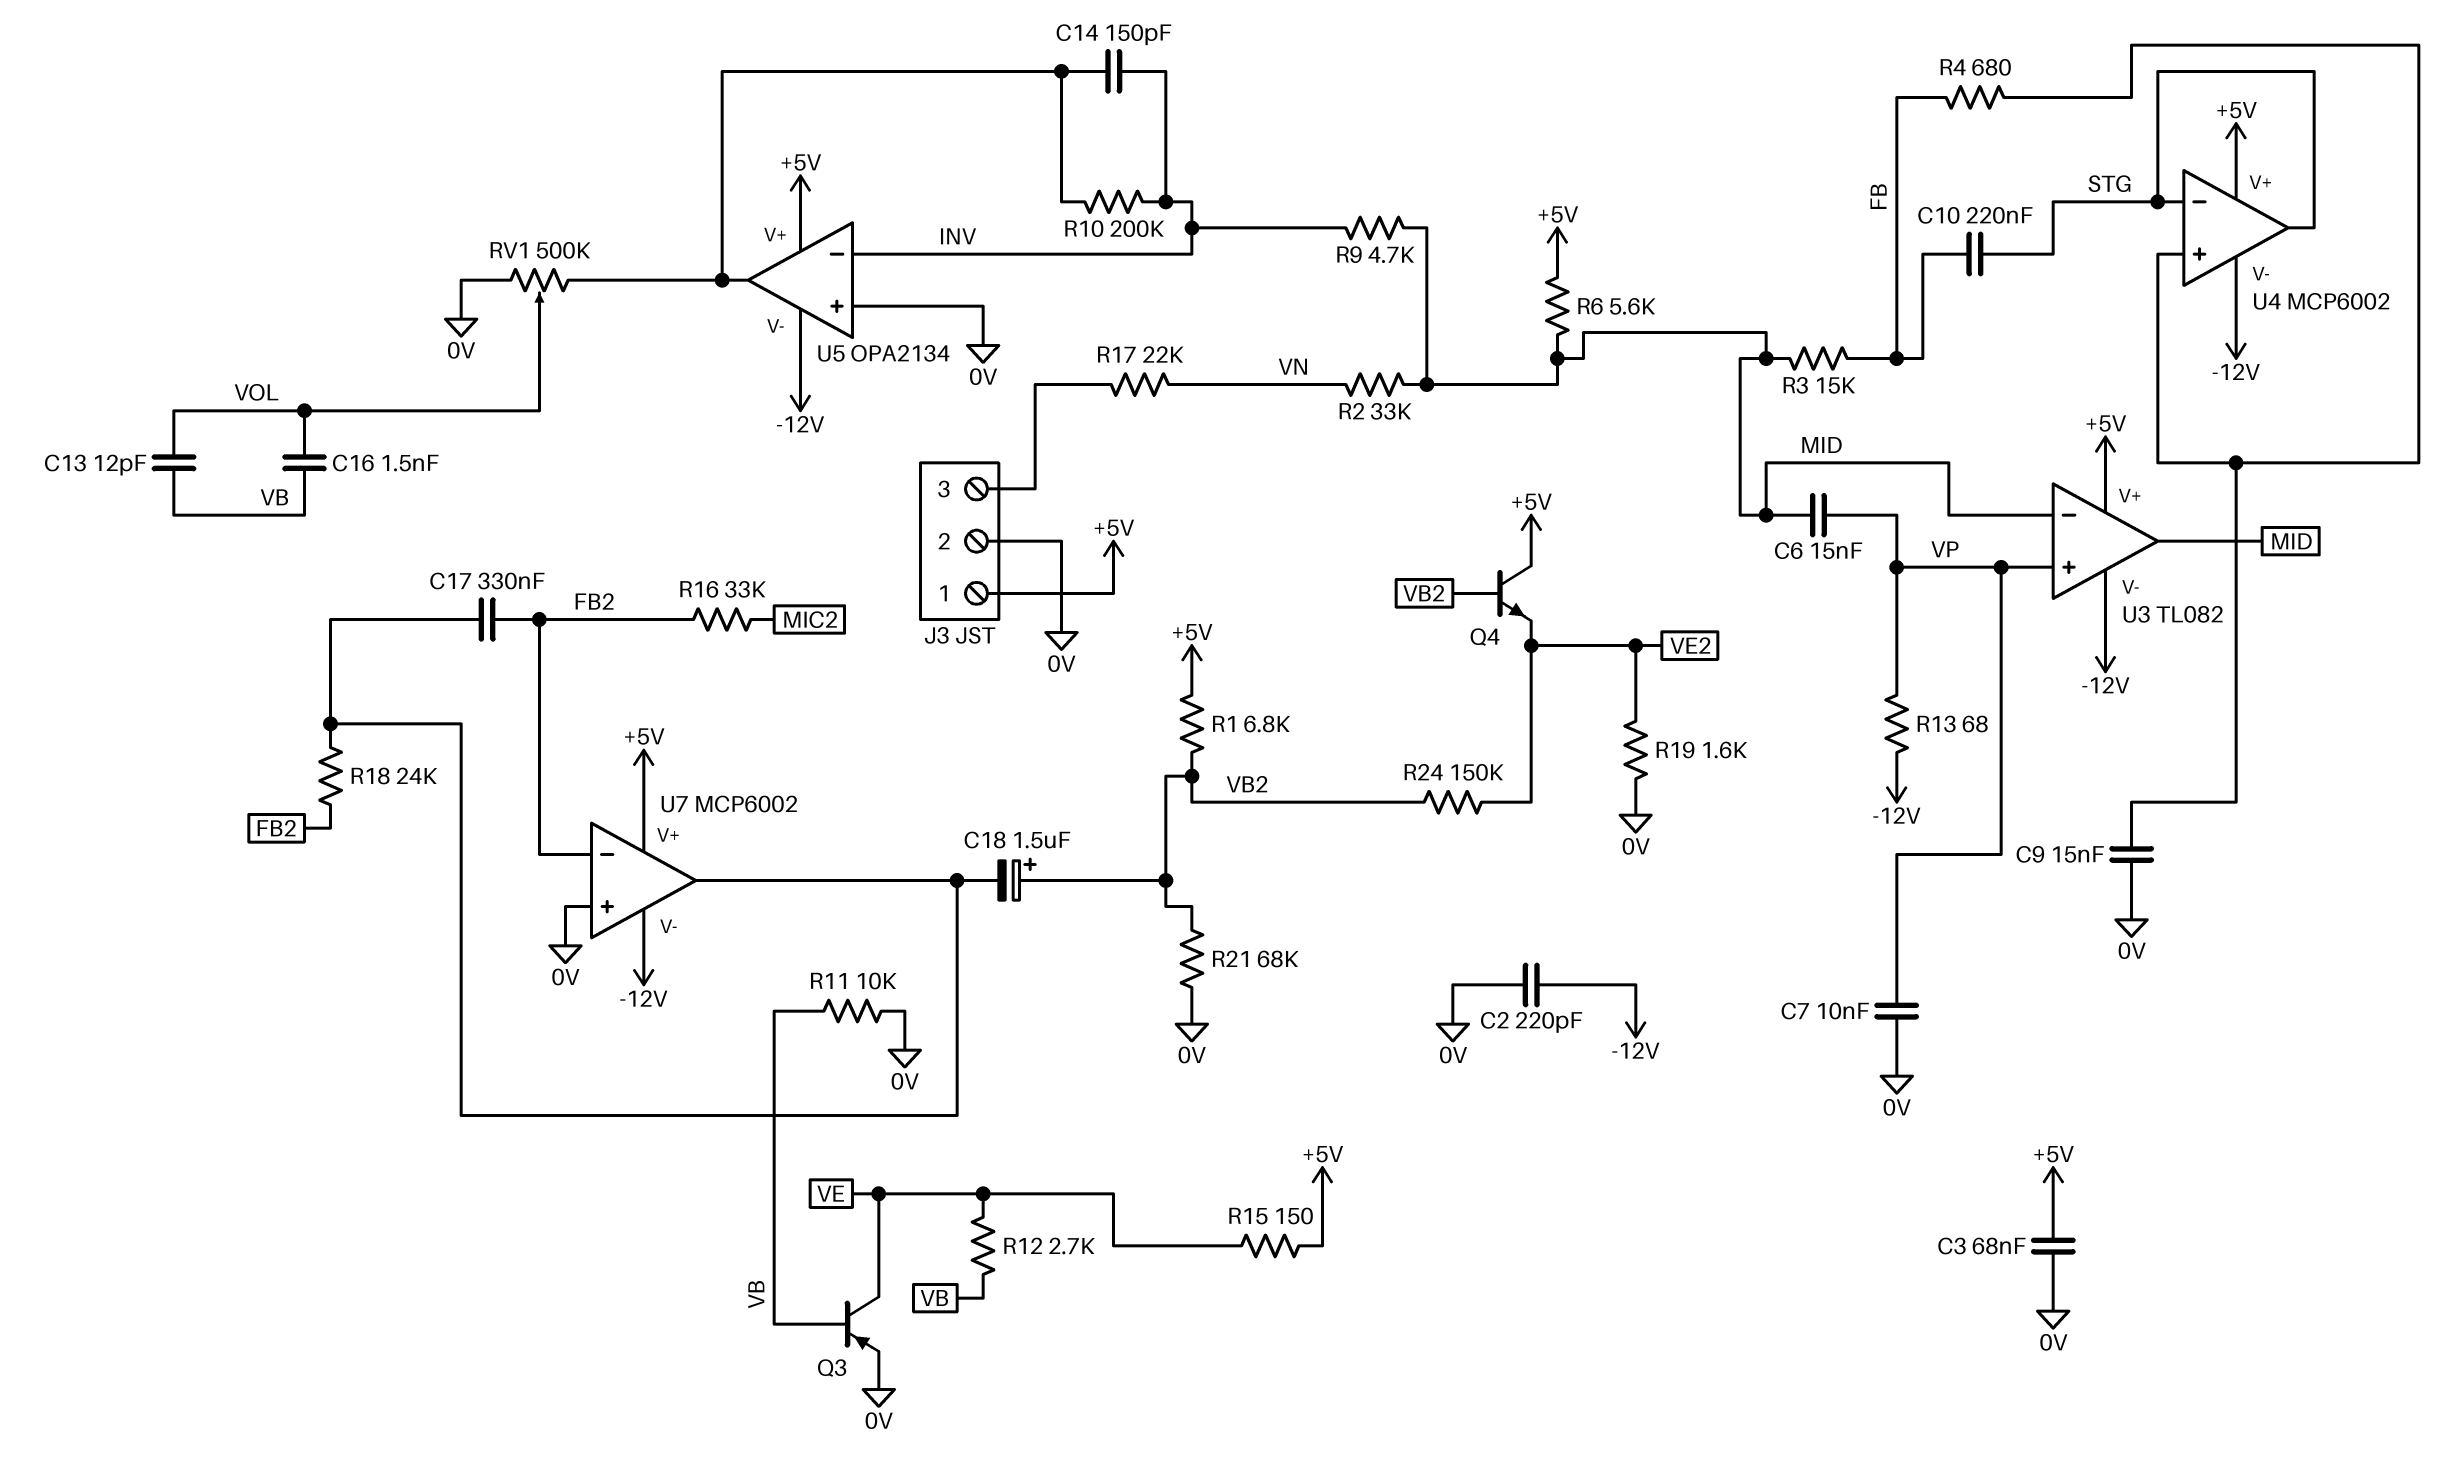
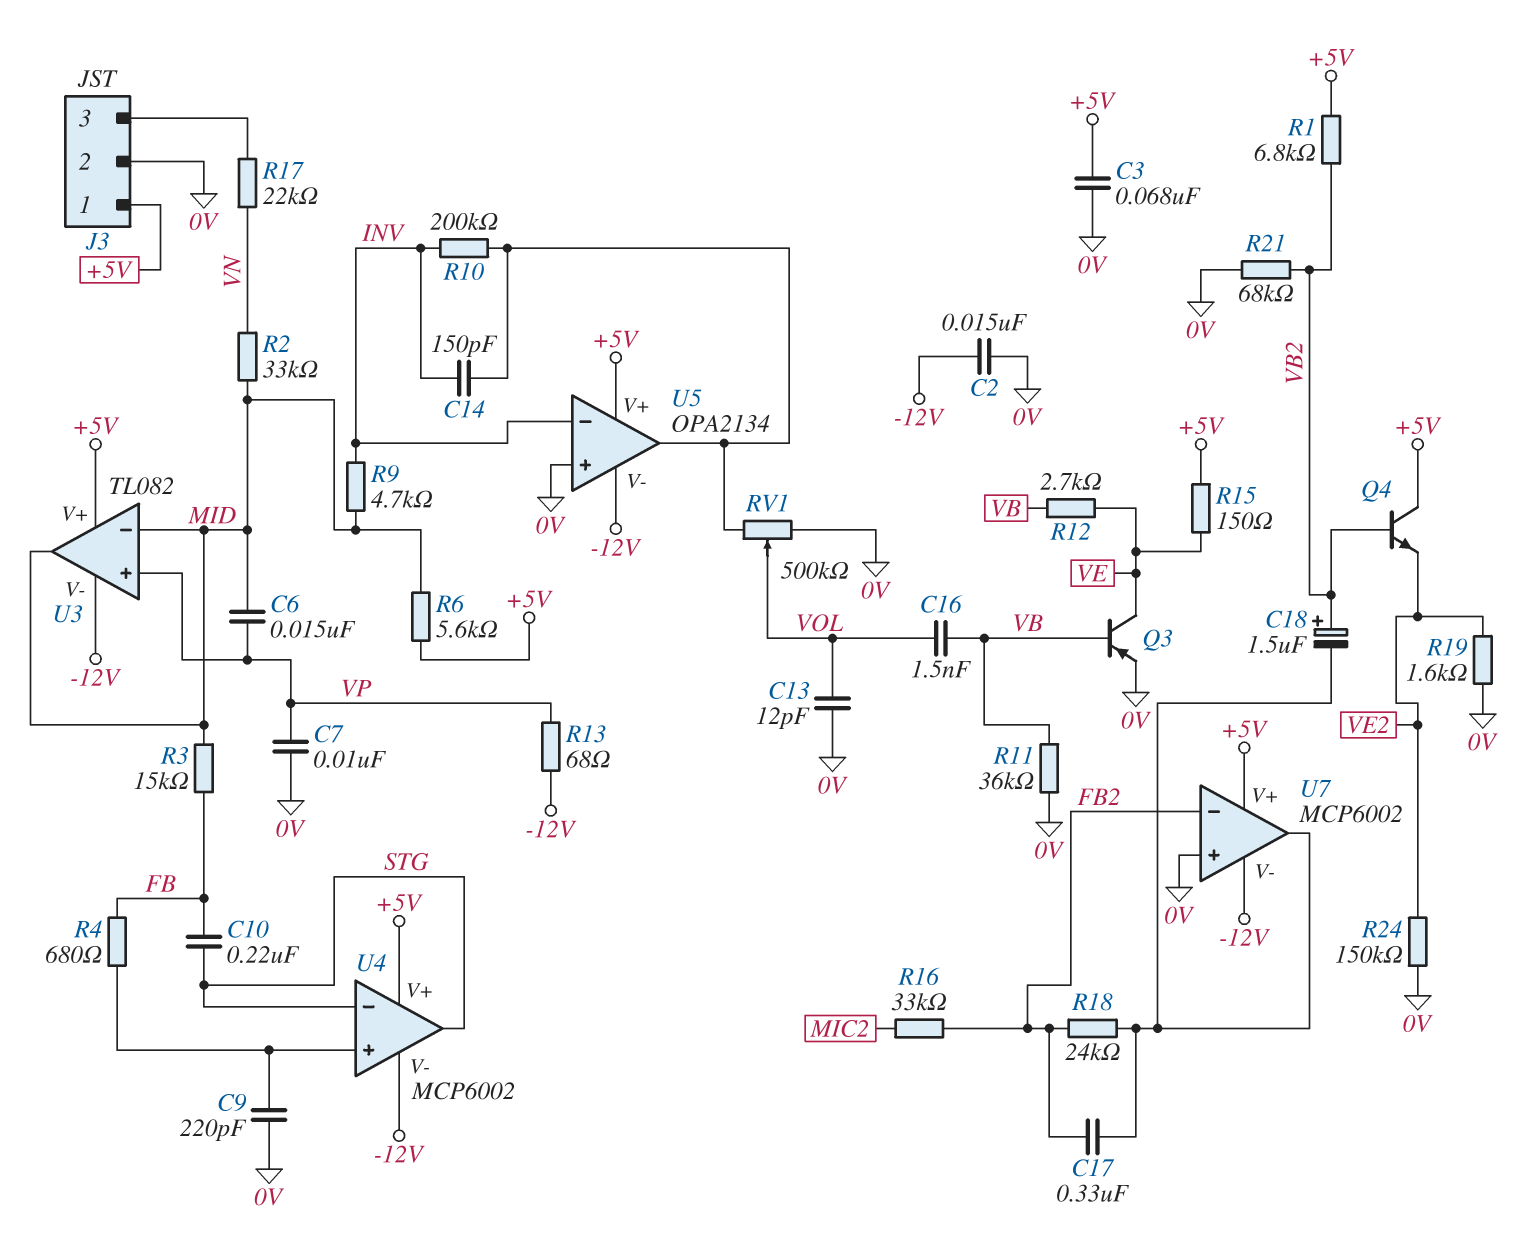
C2: 220pF (-12V, 0V) -> 15nF (-12V, 0V)
C9: 15nF (0V, U4/in+) -> 220pF (0V, U4/in+)
C13: 12pF (VB, VOL) -> 12pF (0V, VOL)
R11: 10k (0V, VB) -> 36k (0V, VB)
R24: 150k (VB2, VE2) -> 150k (0V, VE2)

